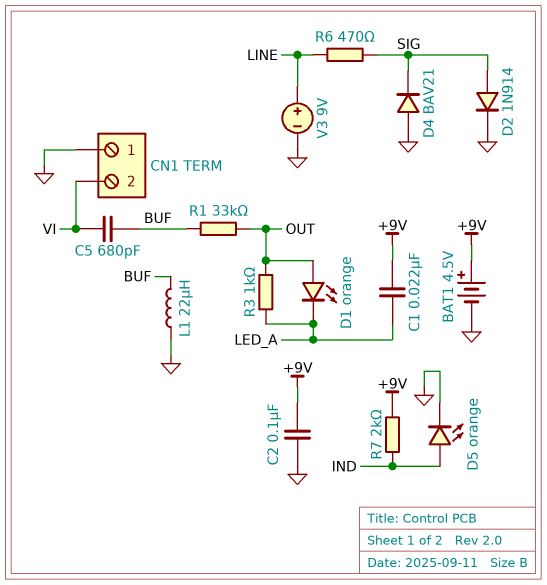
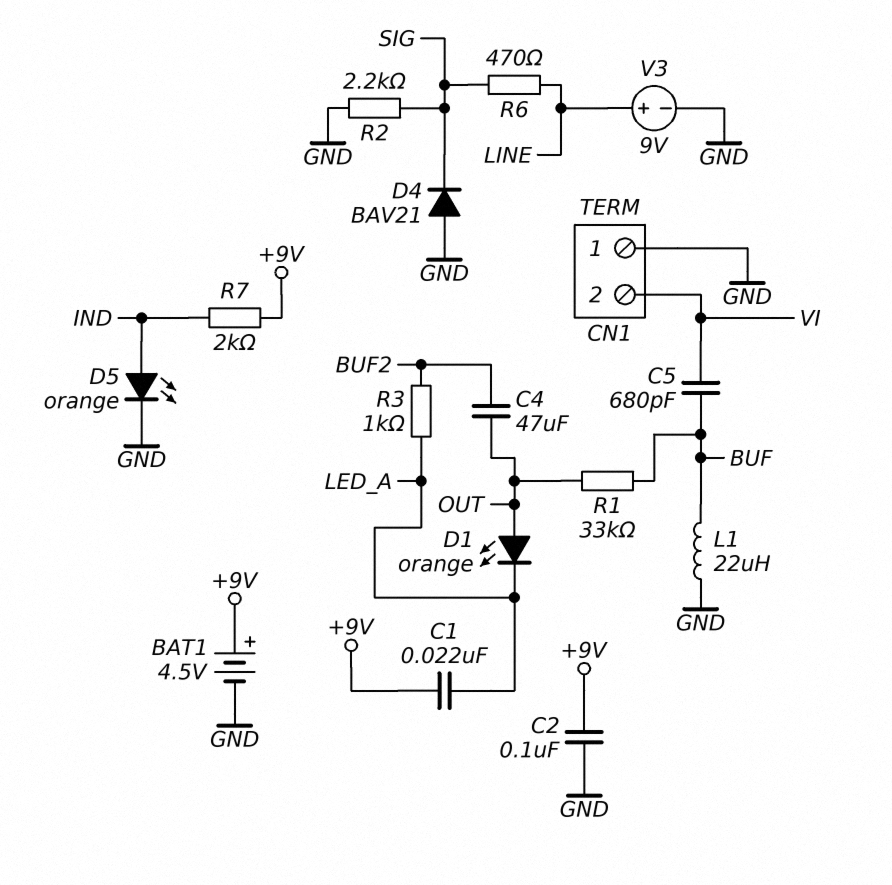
C4: none -> 47uF (BUF2, OUT)
D2: diode 1N914 (A SIG, K GND) -> none
R2: none -> 2.2k (GND, SIG)
R3: 1k (LED_A, OUT) -> 1k (BUF2, LED_A)

